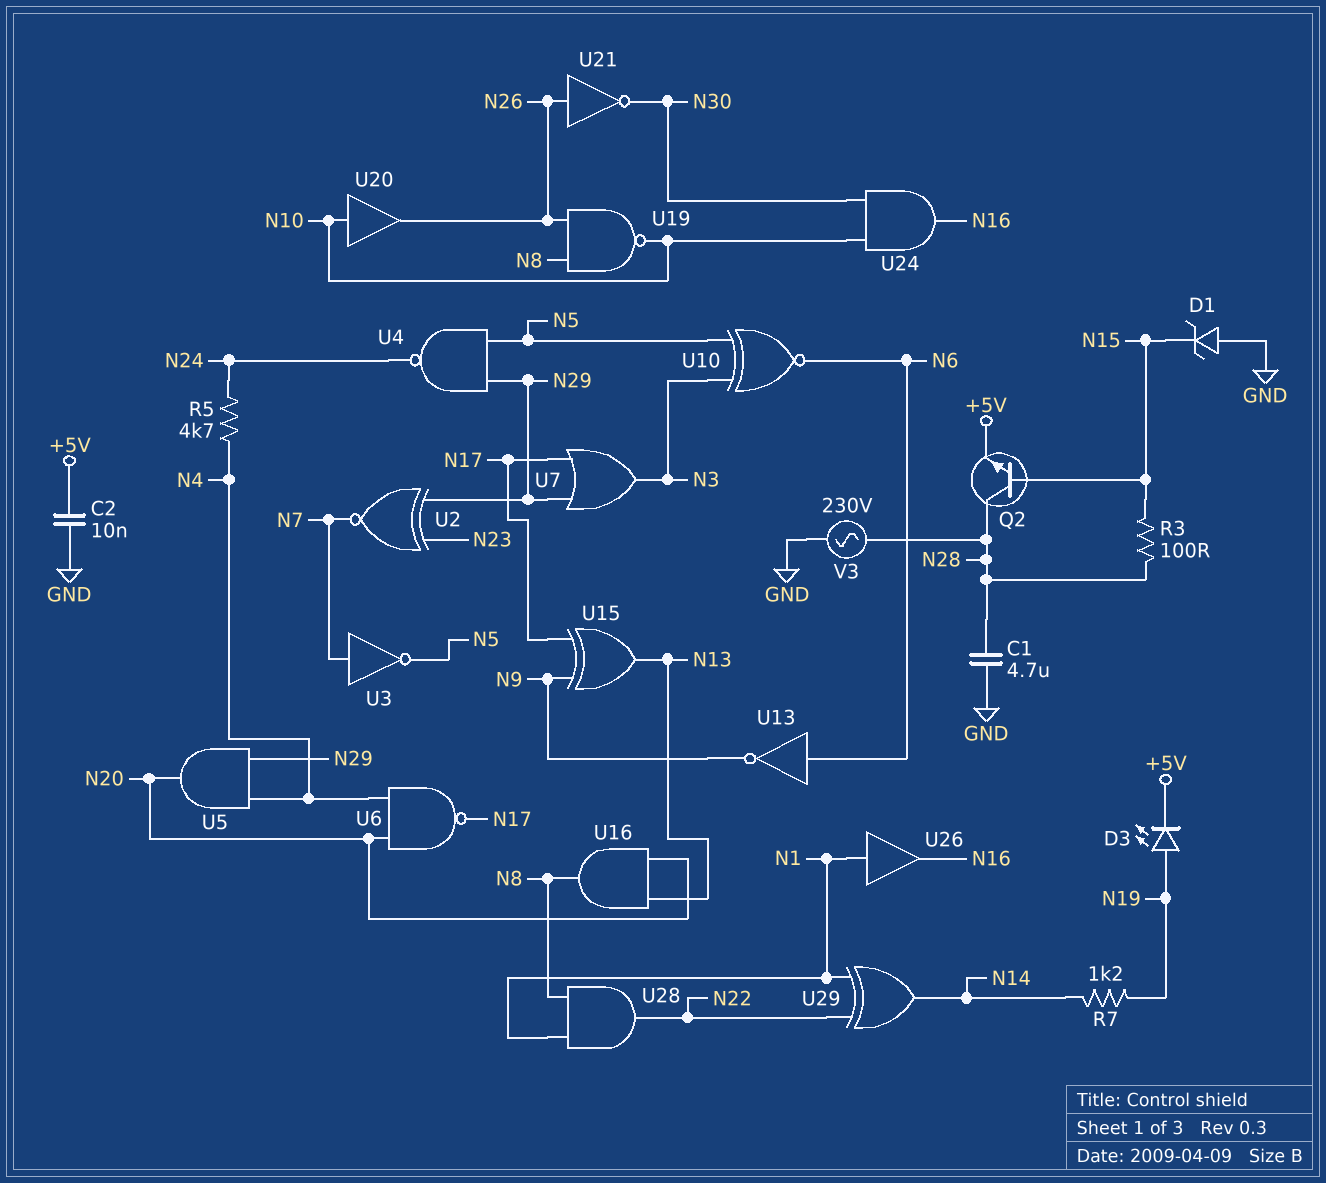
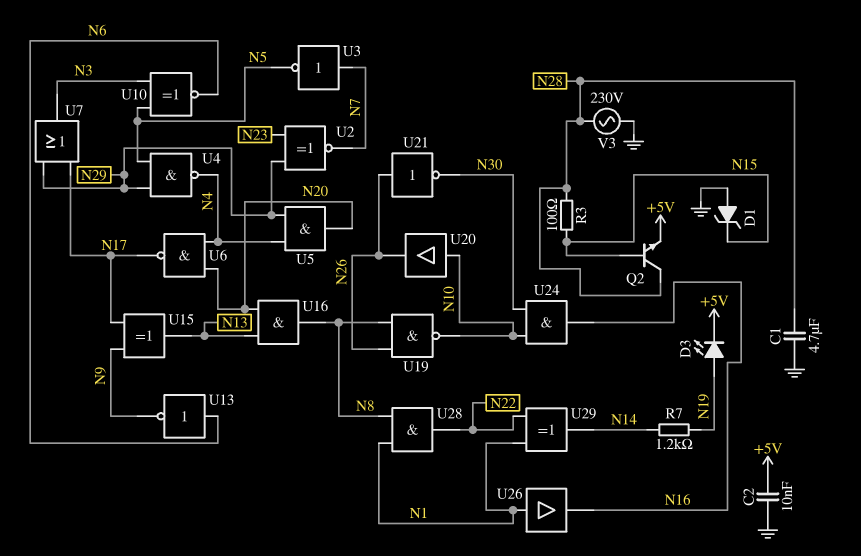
R5: 4.7k (N4, N24) -> none
U4: NAND (in N5, in N29, out N24) -> NAND (in N5, in N29, out N4)

